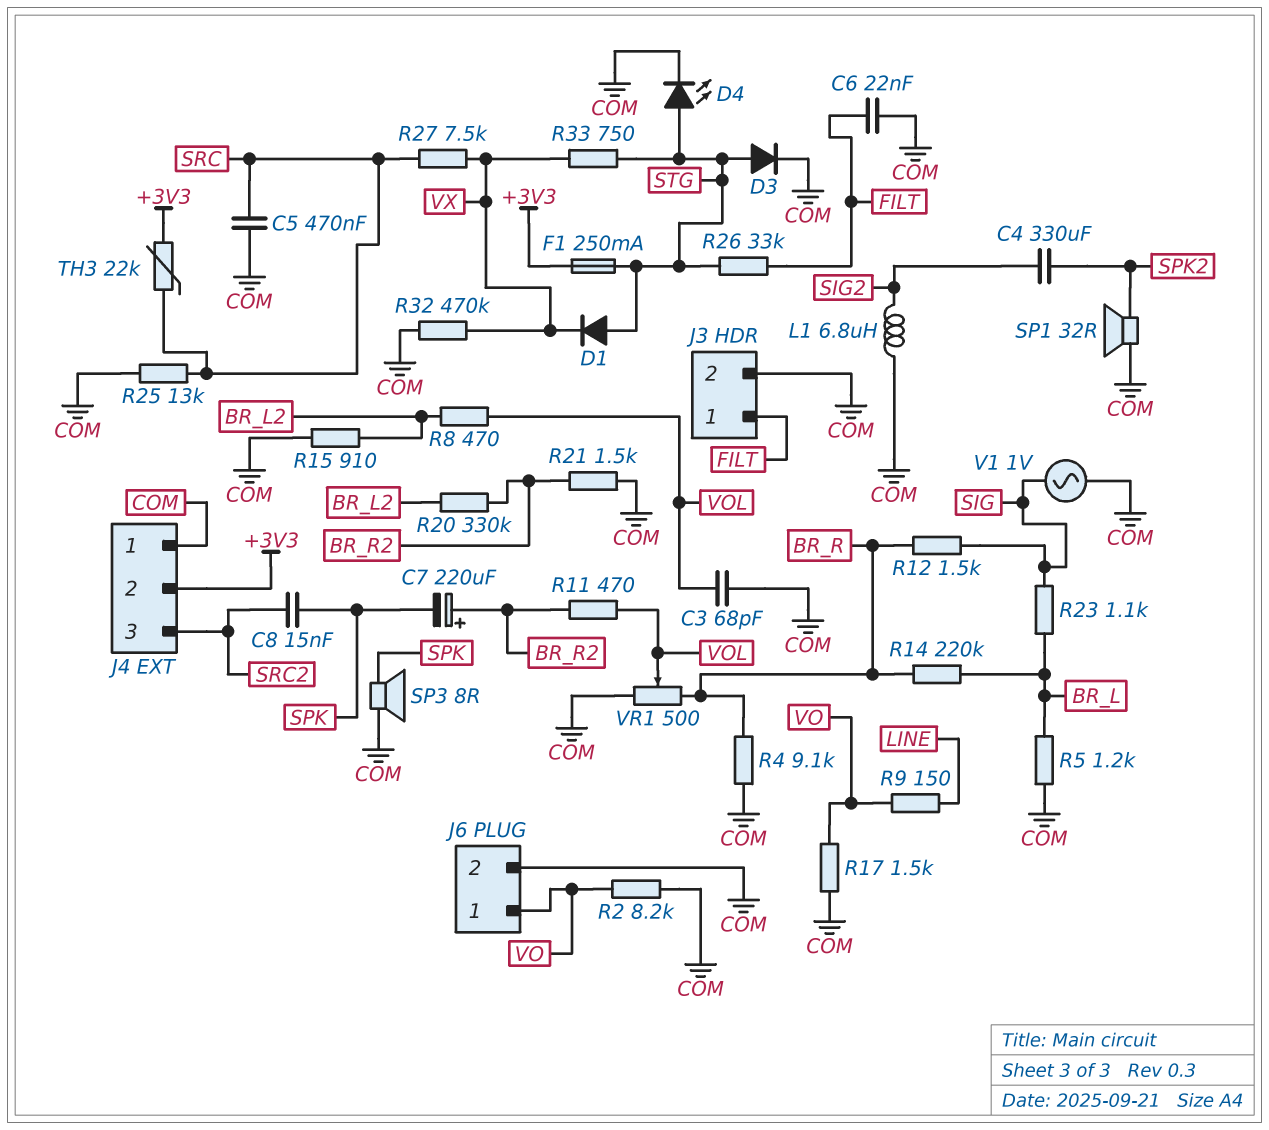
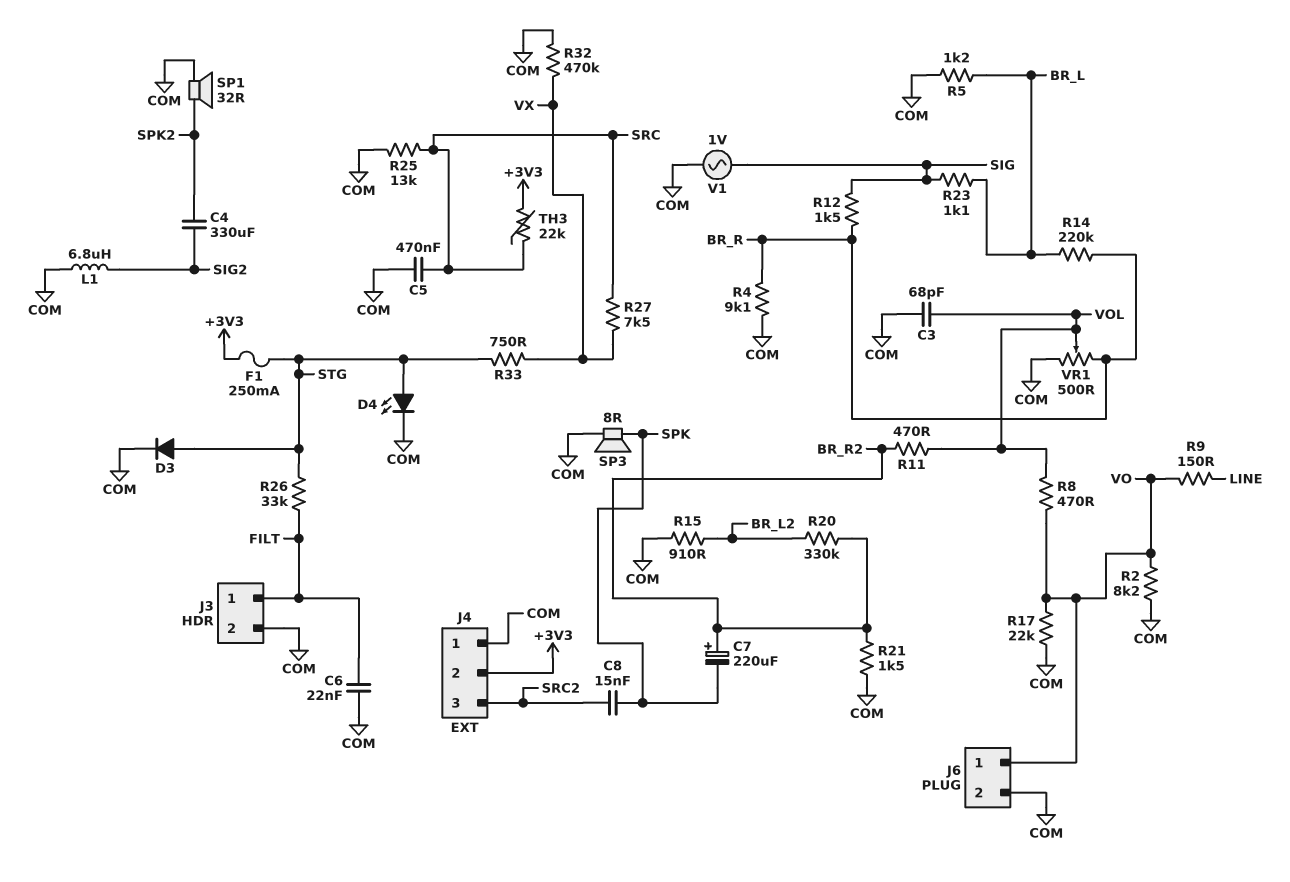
D1: diode (A STG, K VX) -> none
R8: 470 (BR_L2, VOL) -> 470 (VO, VOL)
R17: 1.5k (COM, VO) -> 22k (COM, VO)

